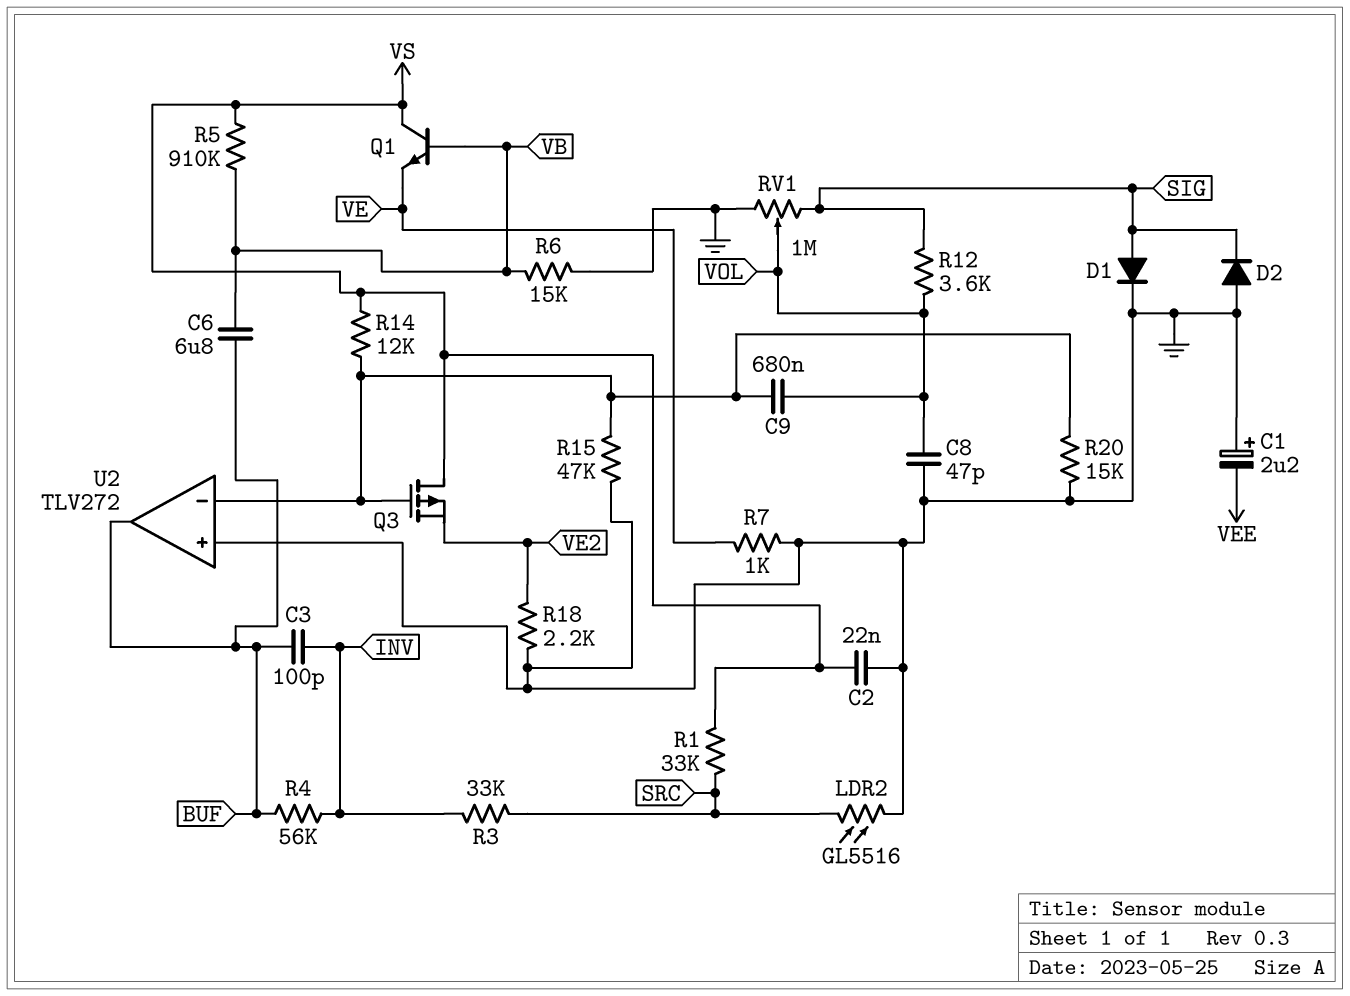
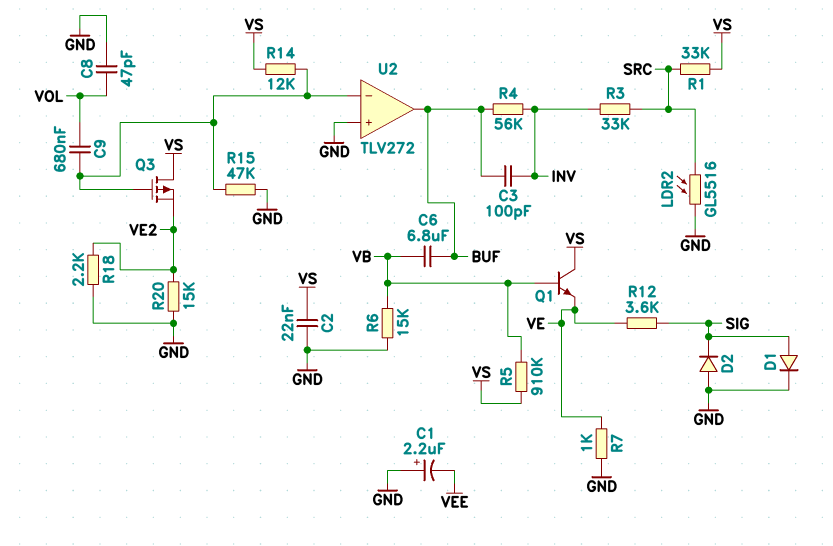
R12: 3.6k (SIG, VOL) -> 3.6k (SIG, VE)
R20: 15k (GND, U2/in-) -> 15k (GND, VE2)
RV1: 1M (GND, SIG, wiper VOL) -> none

